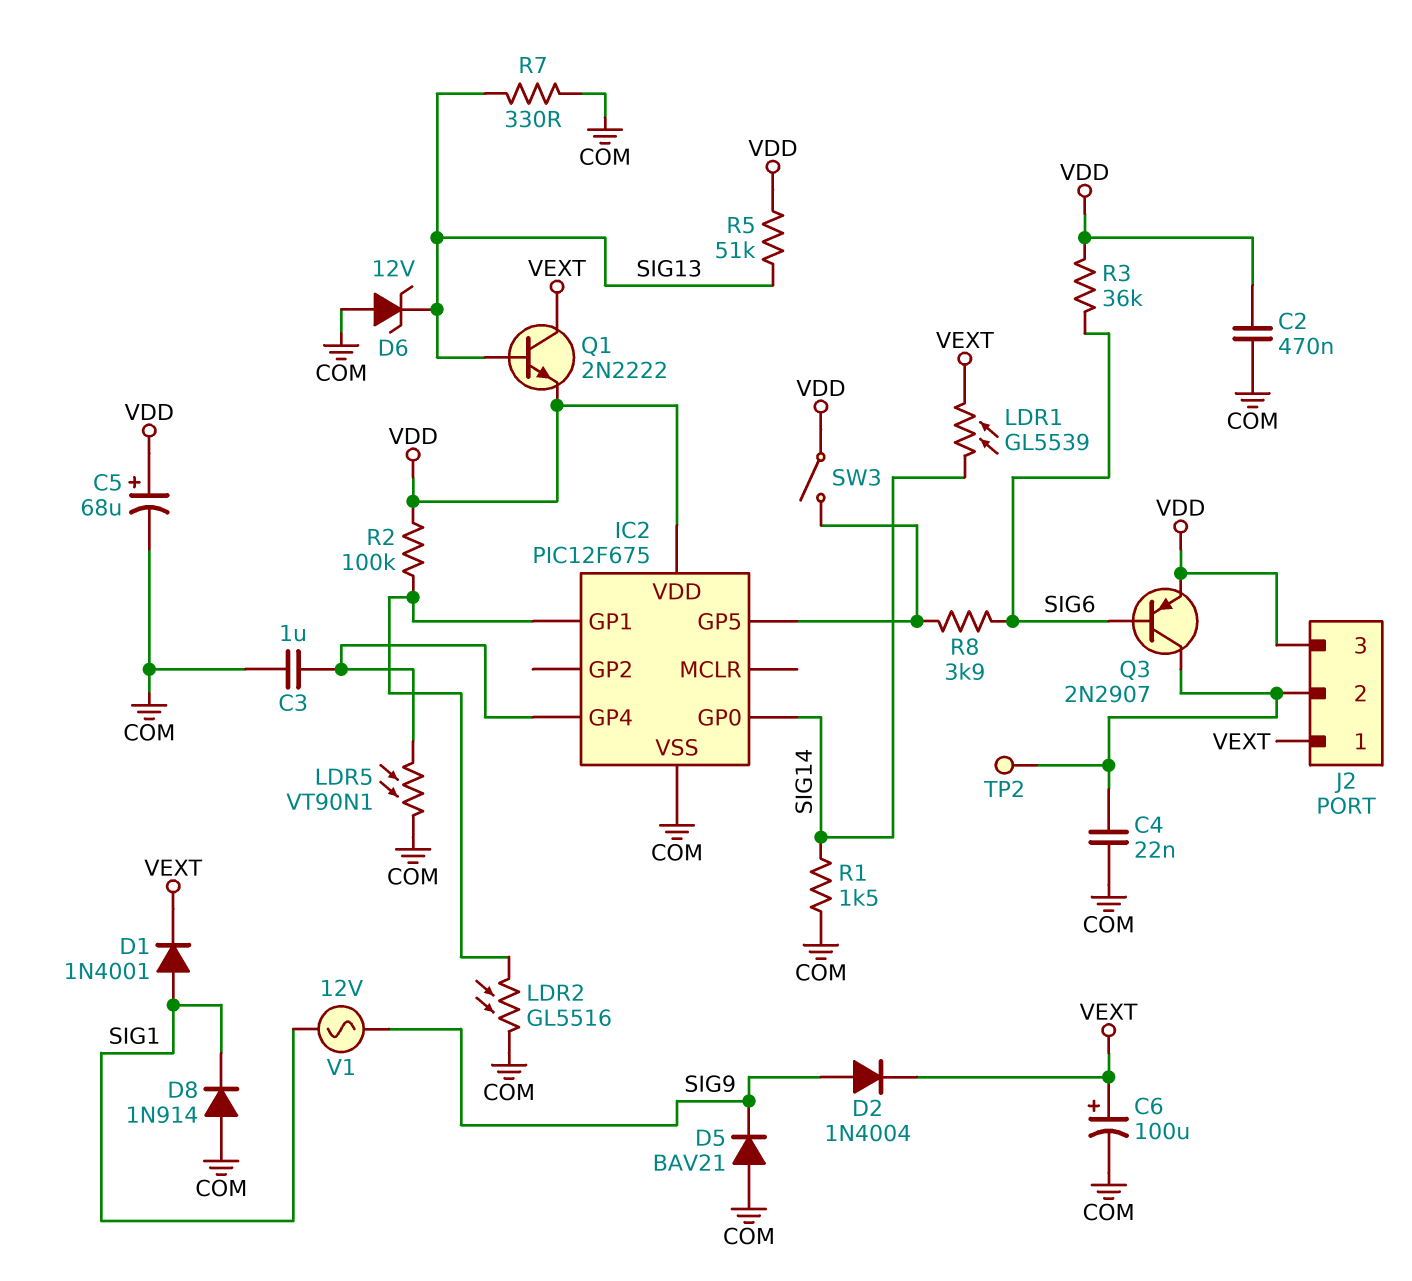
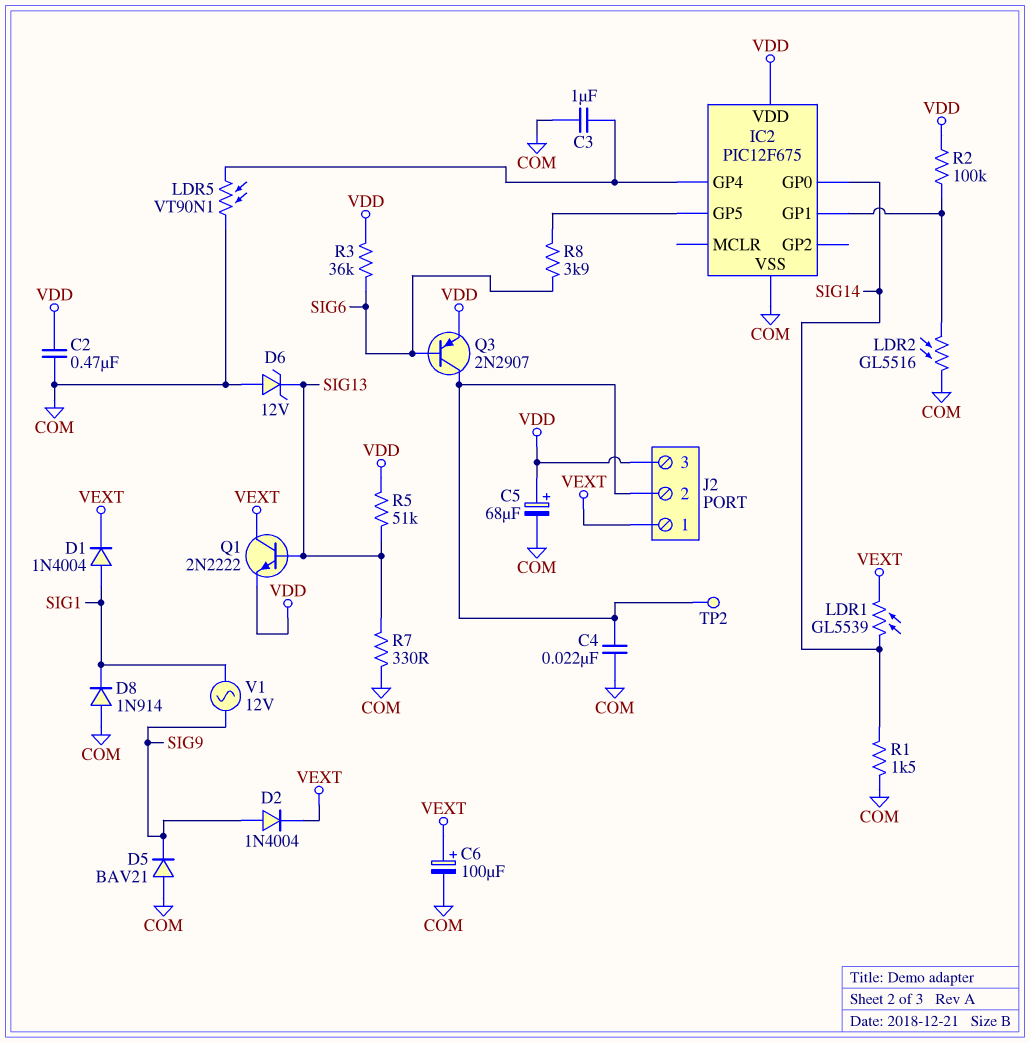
D1: diode 1N4001 (A SIG1, K VEXT) -> diode 1N4004 (A SIG1, K VEXT)
SW3: switch (IC2/GP5, VDD) -> none

